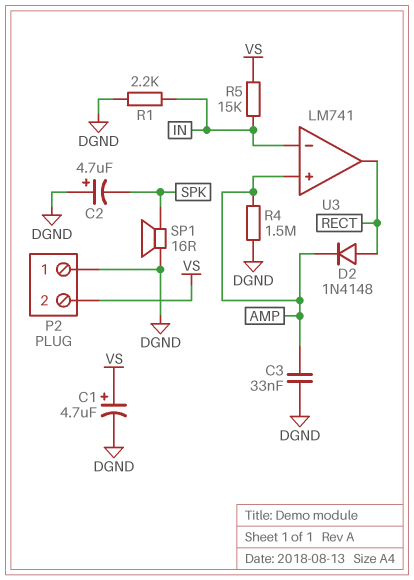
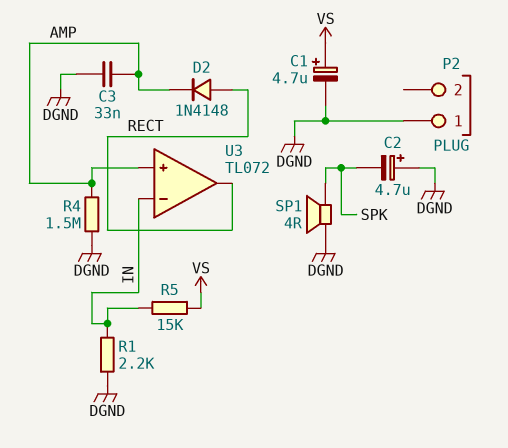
P2 pin 2: VS -> none
SP1: speaker 16R (DGND, SPK) -> speaker 4R (DGND, SPK)
U3: LM741 -> TL072

